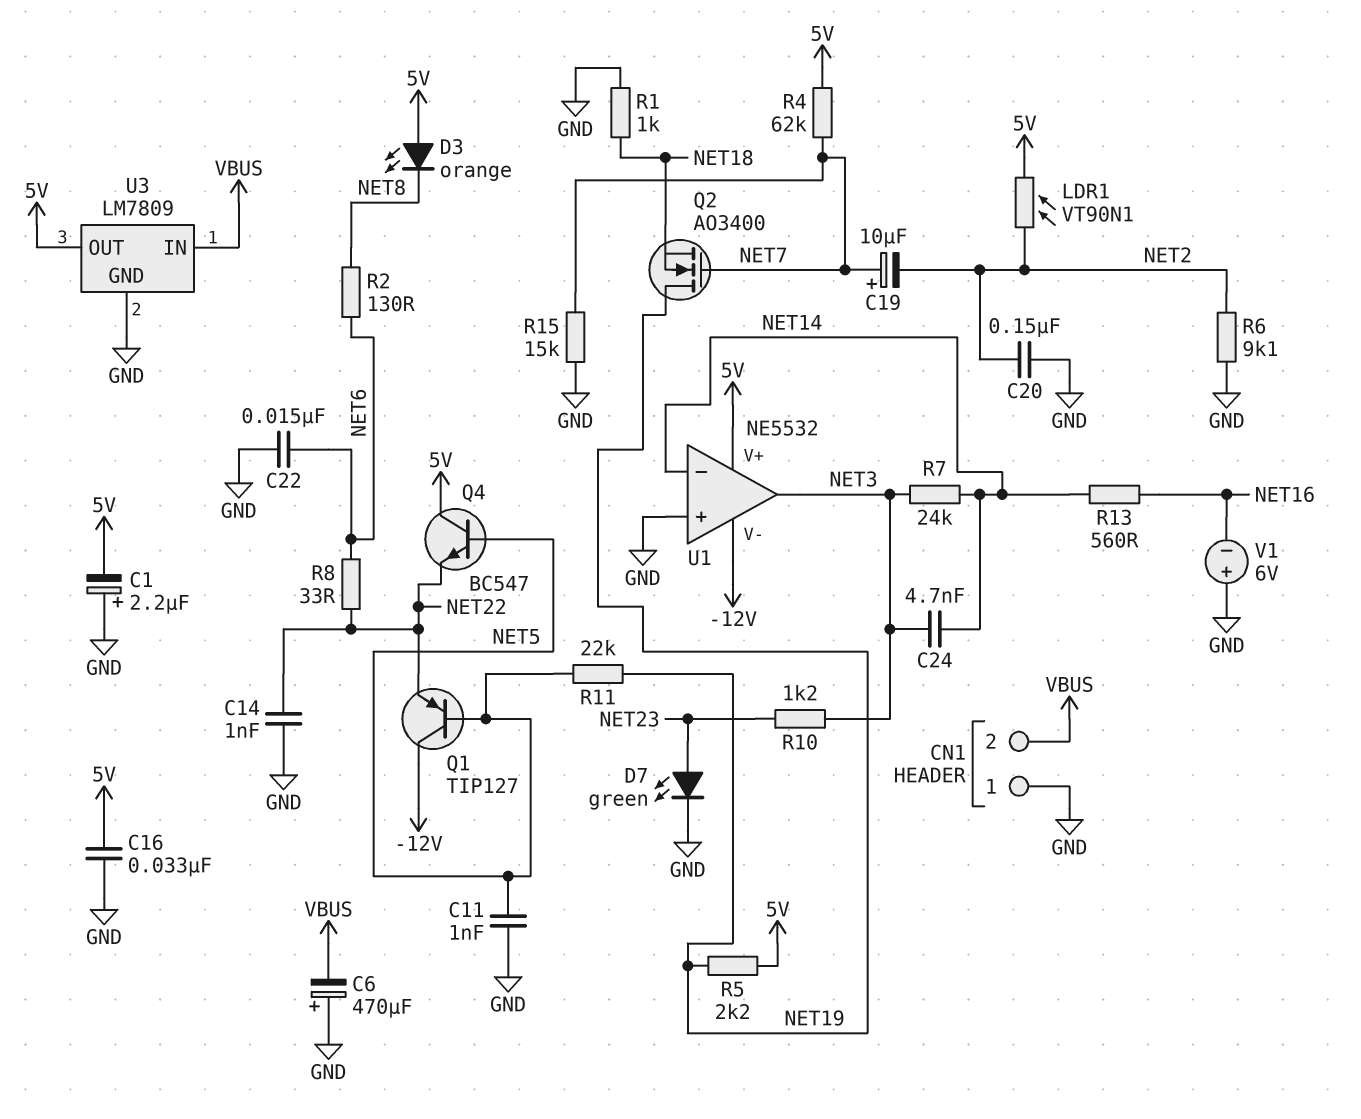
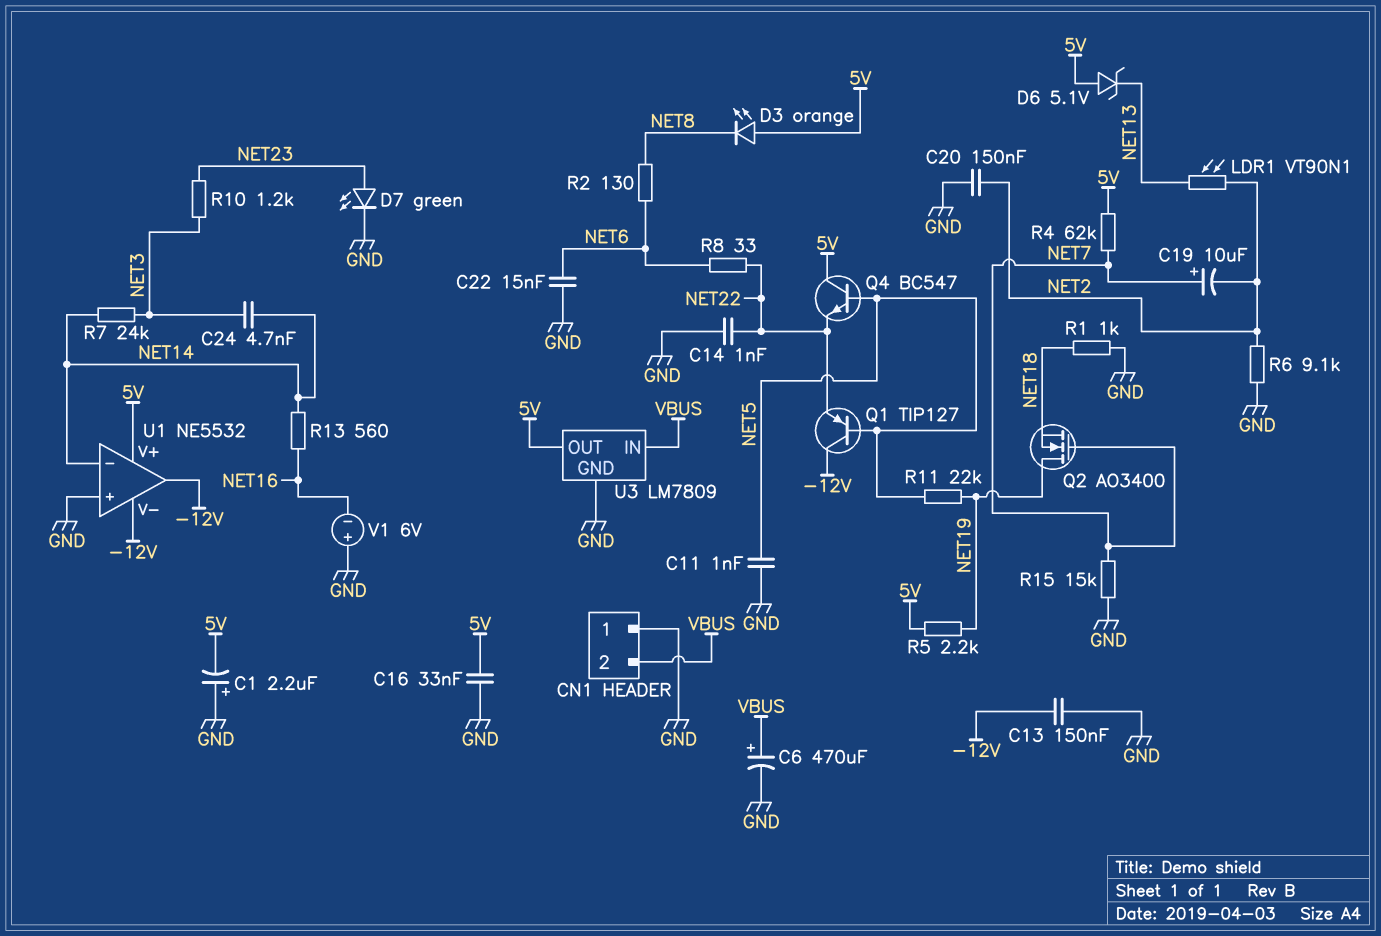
C6: 470uF (plus GND, minus VBUS) -> 470uF (plus VBUS, minus GND)
C13: none -> 150nF (-12V, GND)
D6: none -> zener 5.1V (A 5V, K NET13)
LDR1: VT90N1 (5V, NET2) -> VT90N1 (NET2, NET13)
U1 pin out: NET3 -> -12V

